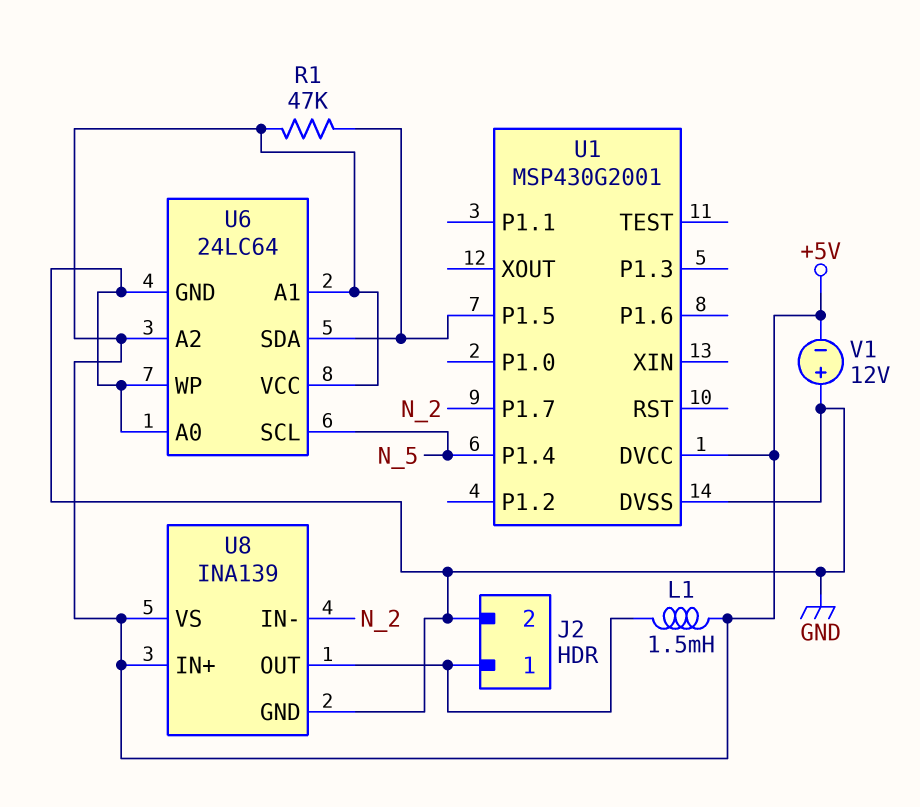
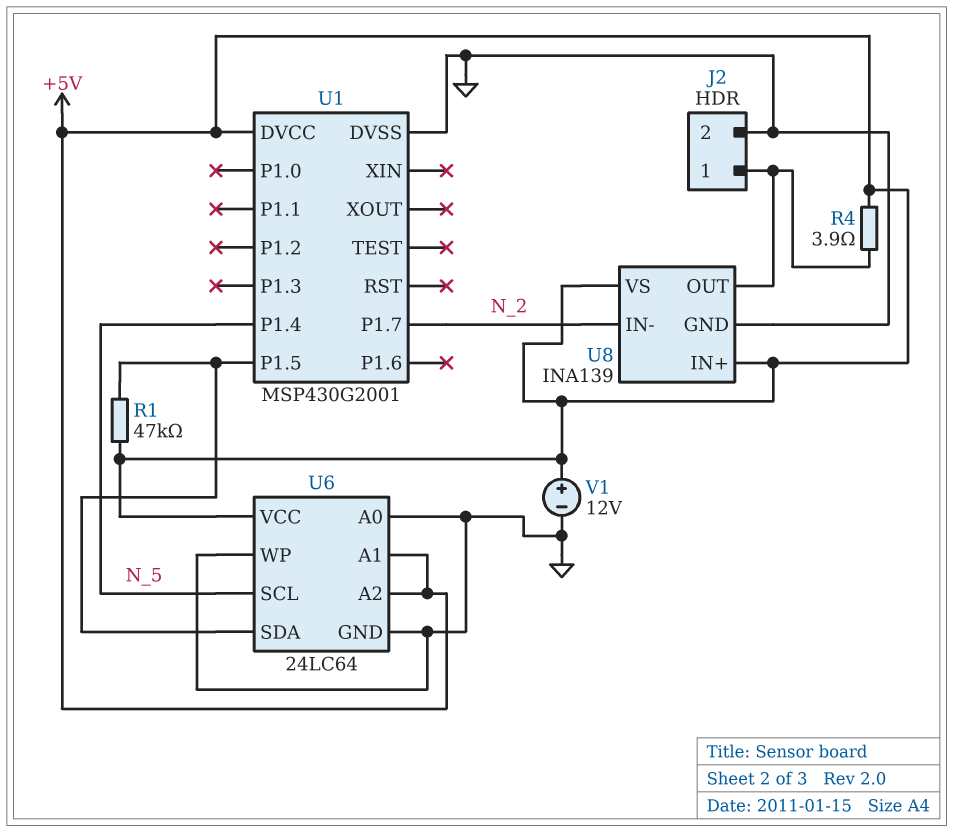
L1: 1.5mH (+5V, J2/1) -> none
R4: none -> 3.9 (+5V, J2/1)
V1: 12V (plus GND, minus +5V) -> 12V (plus +5V, minus GND)

